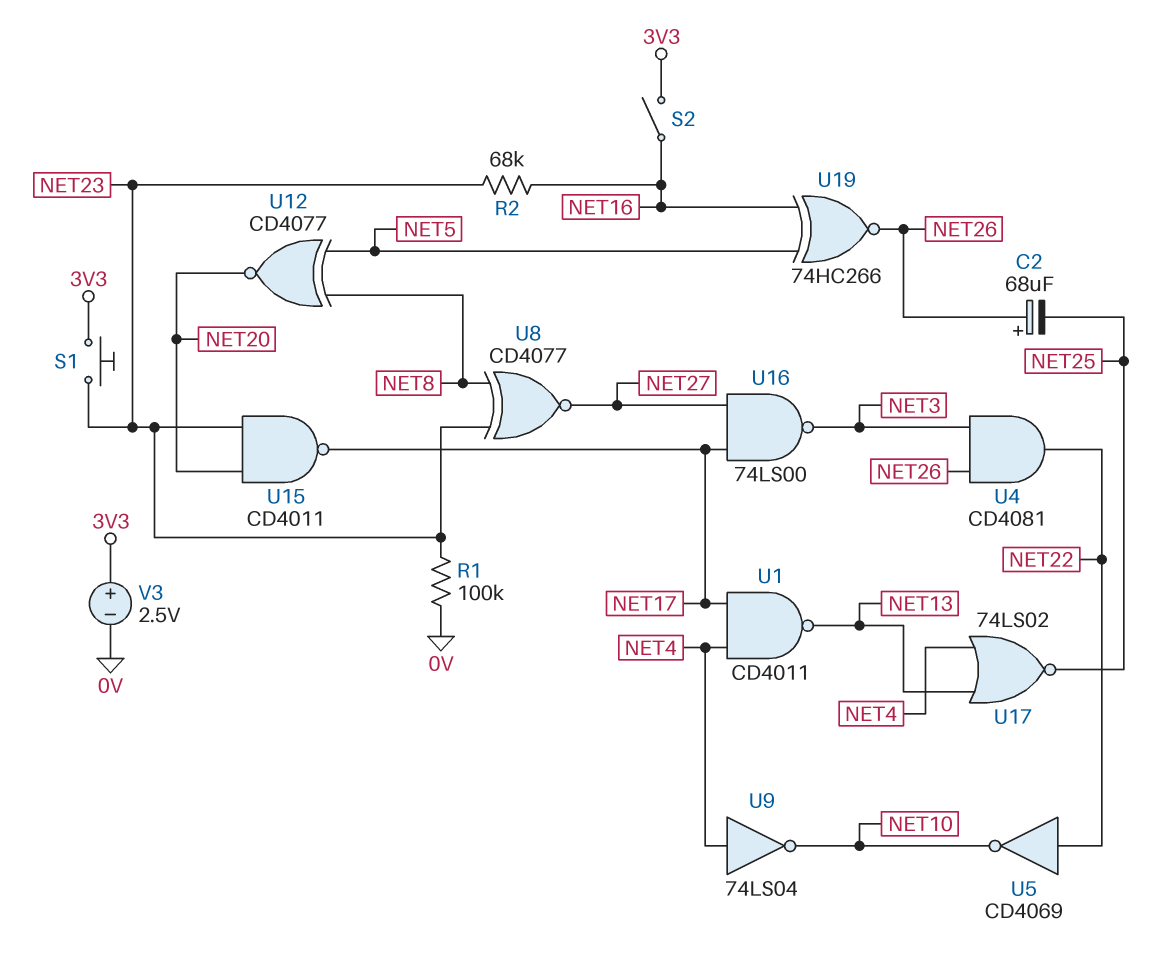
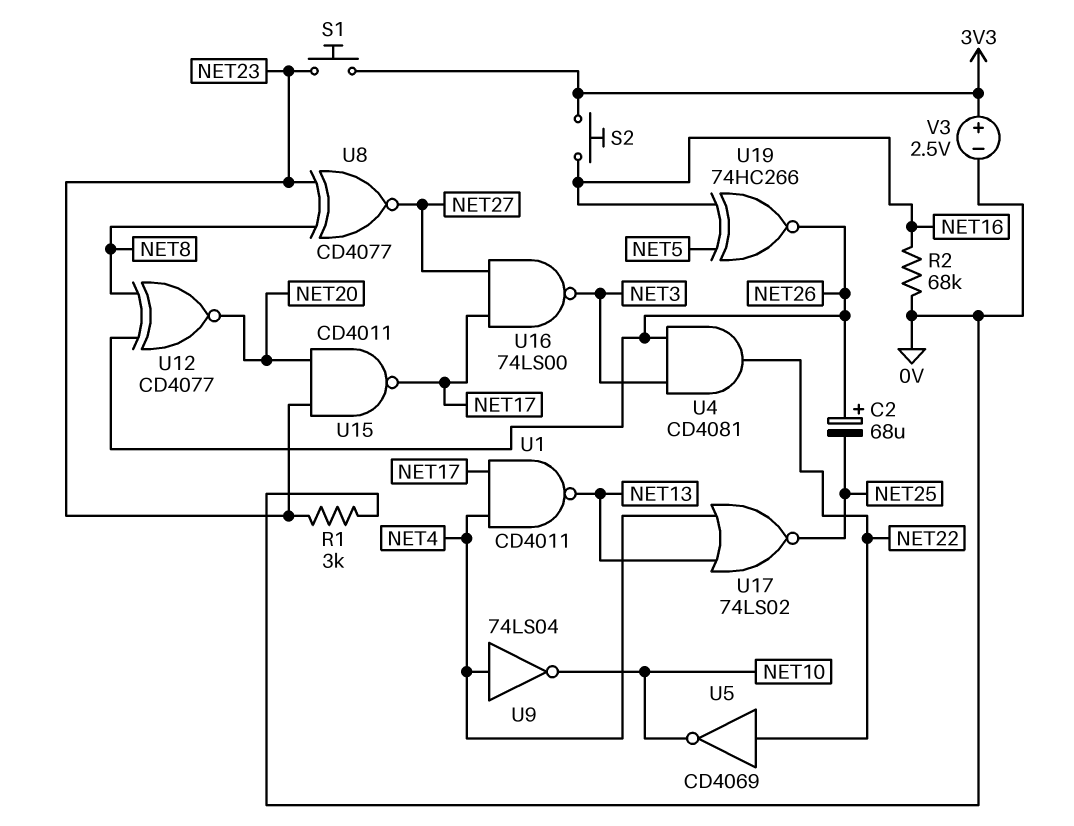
R1: 100k (0V, NET23) -> 3k (0V, NET23)
R2: 68k (NET16, NET23) -> 68k (0V, NET16)
S2: switch (3V3, NET16) -> button (3V3, NET16)
U12: XNOR CD4077 (in NET5, in NET8, out NET20) -> XNOR CD4077 (in NET8, in NET26, out NET20)

